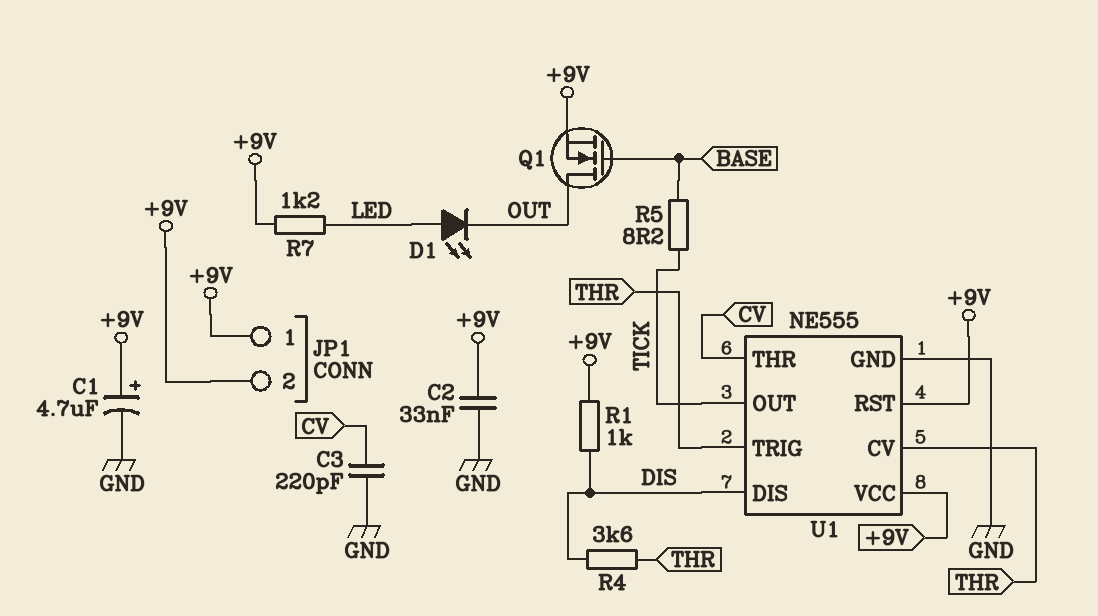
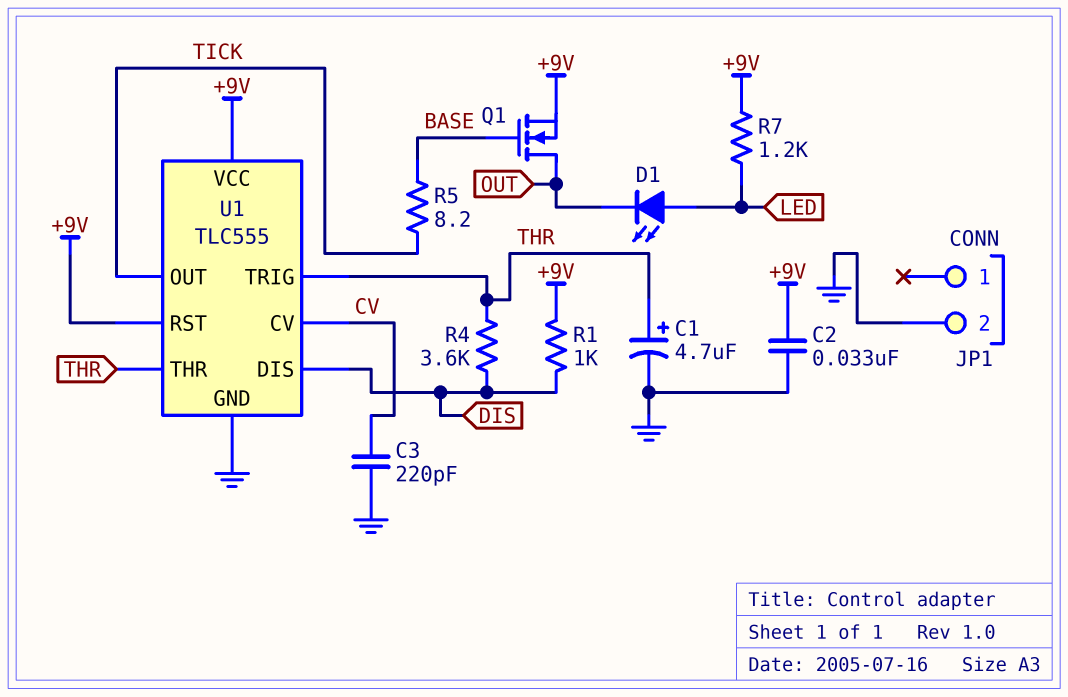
C1: 4.7uF (plus +9V, minus GND) -> 4.7uF (plus THR, minus GND)
JP1 pin 1: +9V -> none
JP1 pin 2: +9V -> GND
U1: NE555 -> TLC555
U1 pin CV: THR -> CV
U1 pin THR: CV -> THR

